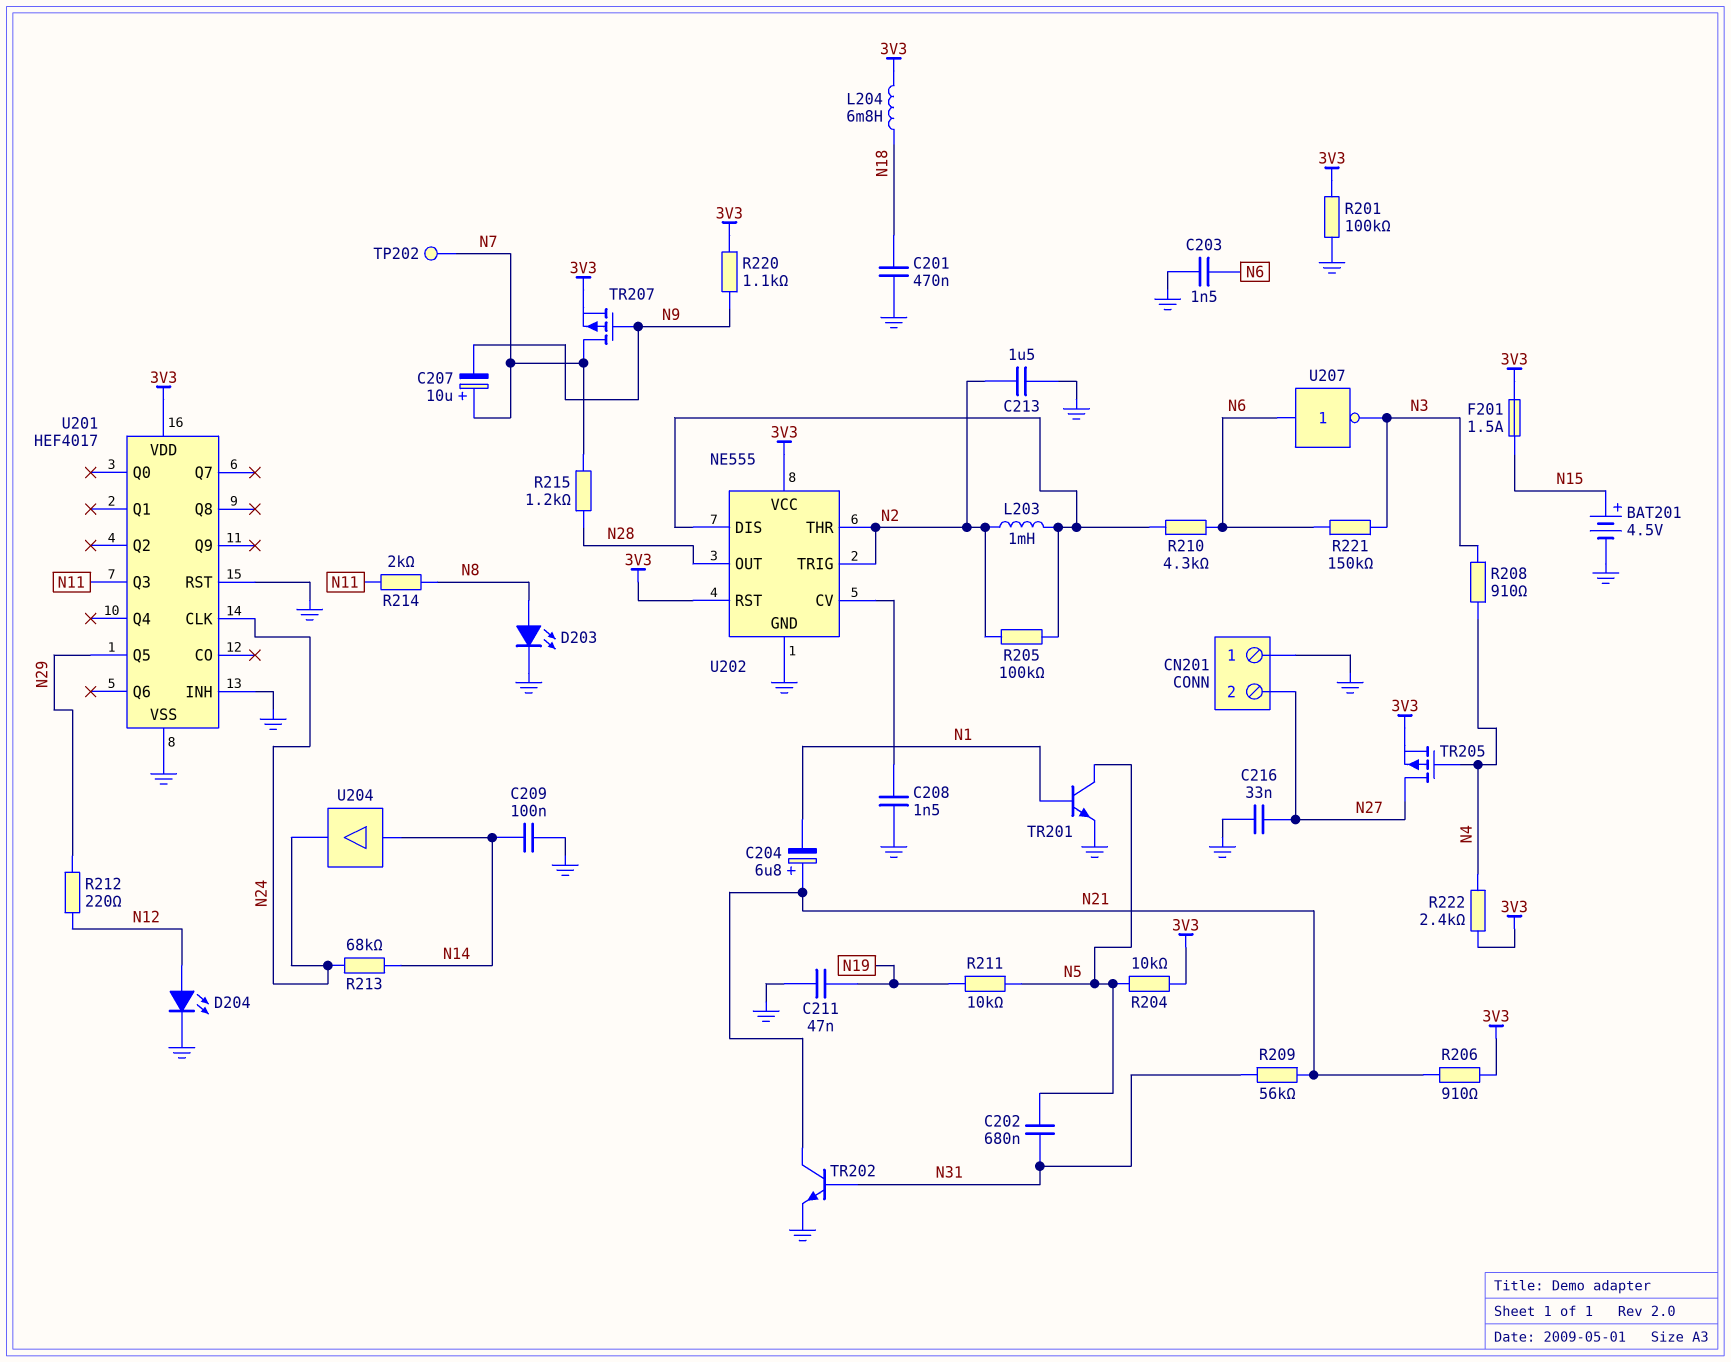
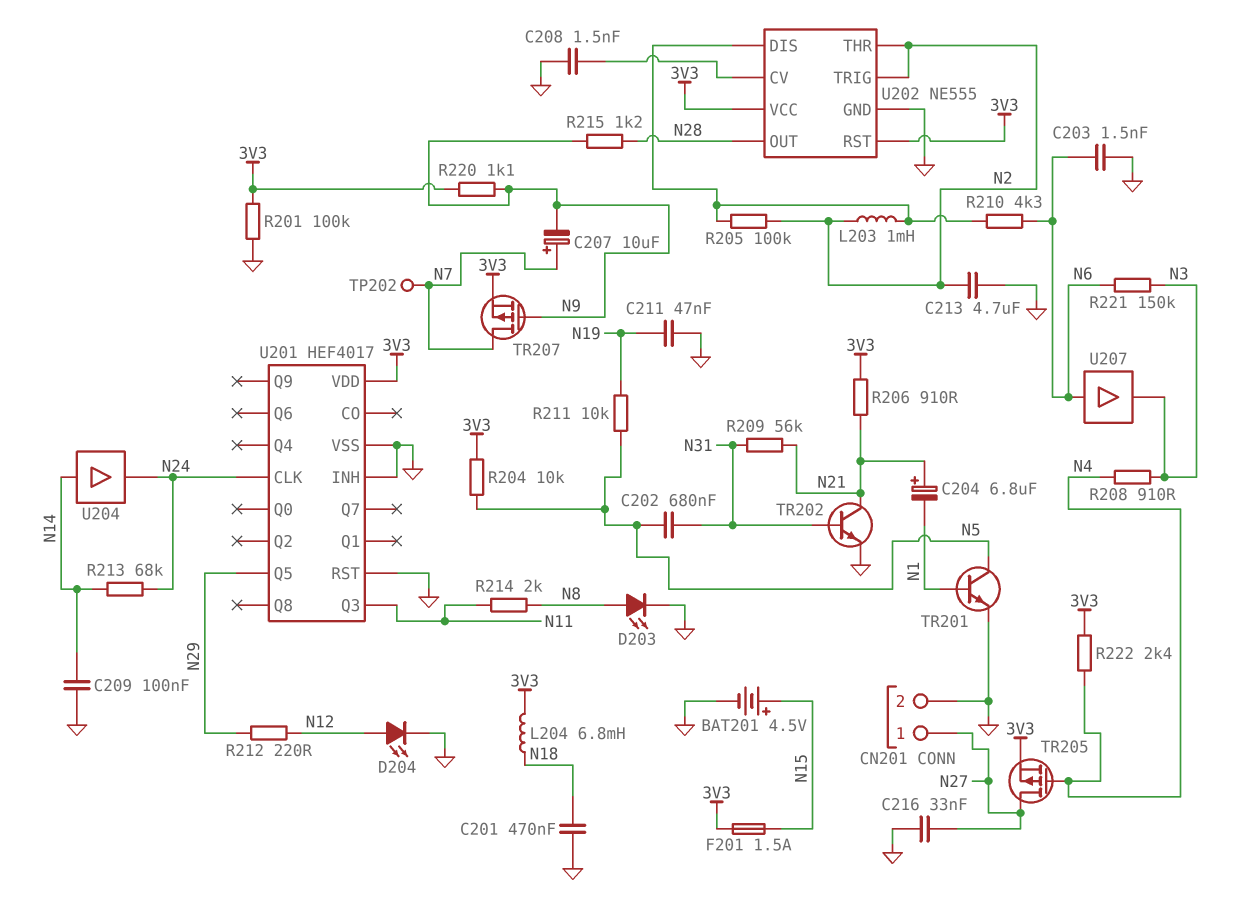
C213: 1.5uF (GND, N2) -> 4.7uF (GND, N2)
CN201 pin 1: GND -> N27
CN201 pin 2: N27 -> GND
R215: 1.2k (N7, N28) -> 1.2k (N9, N28)
U207: NOT (in N6, out N3) -> buffer (in N6, out N3)

